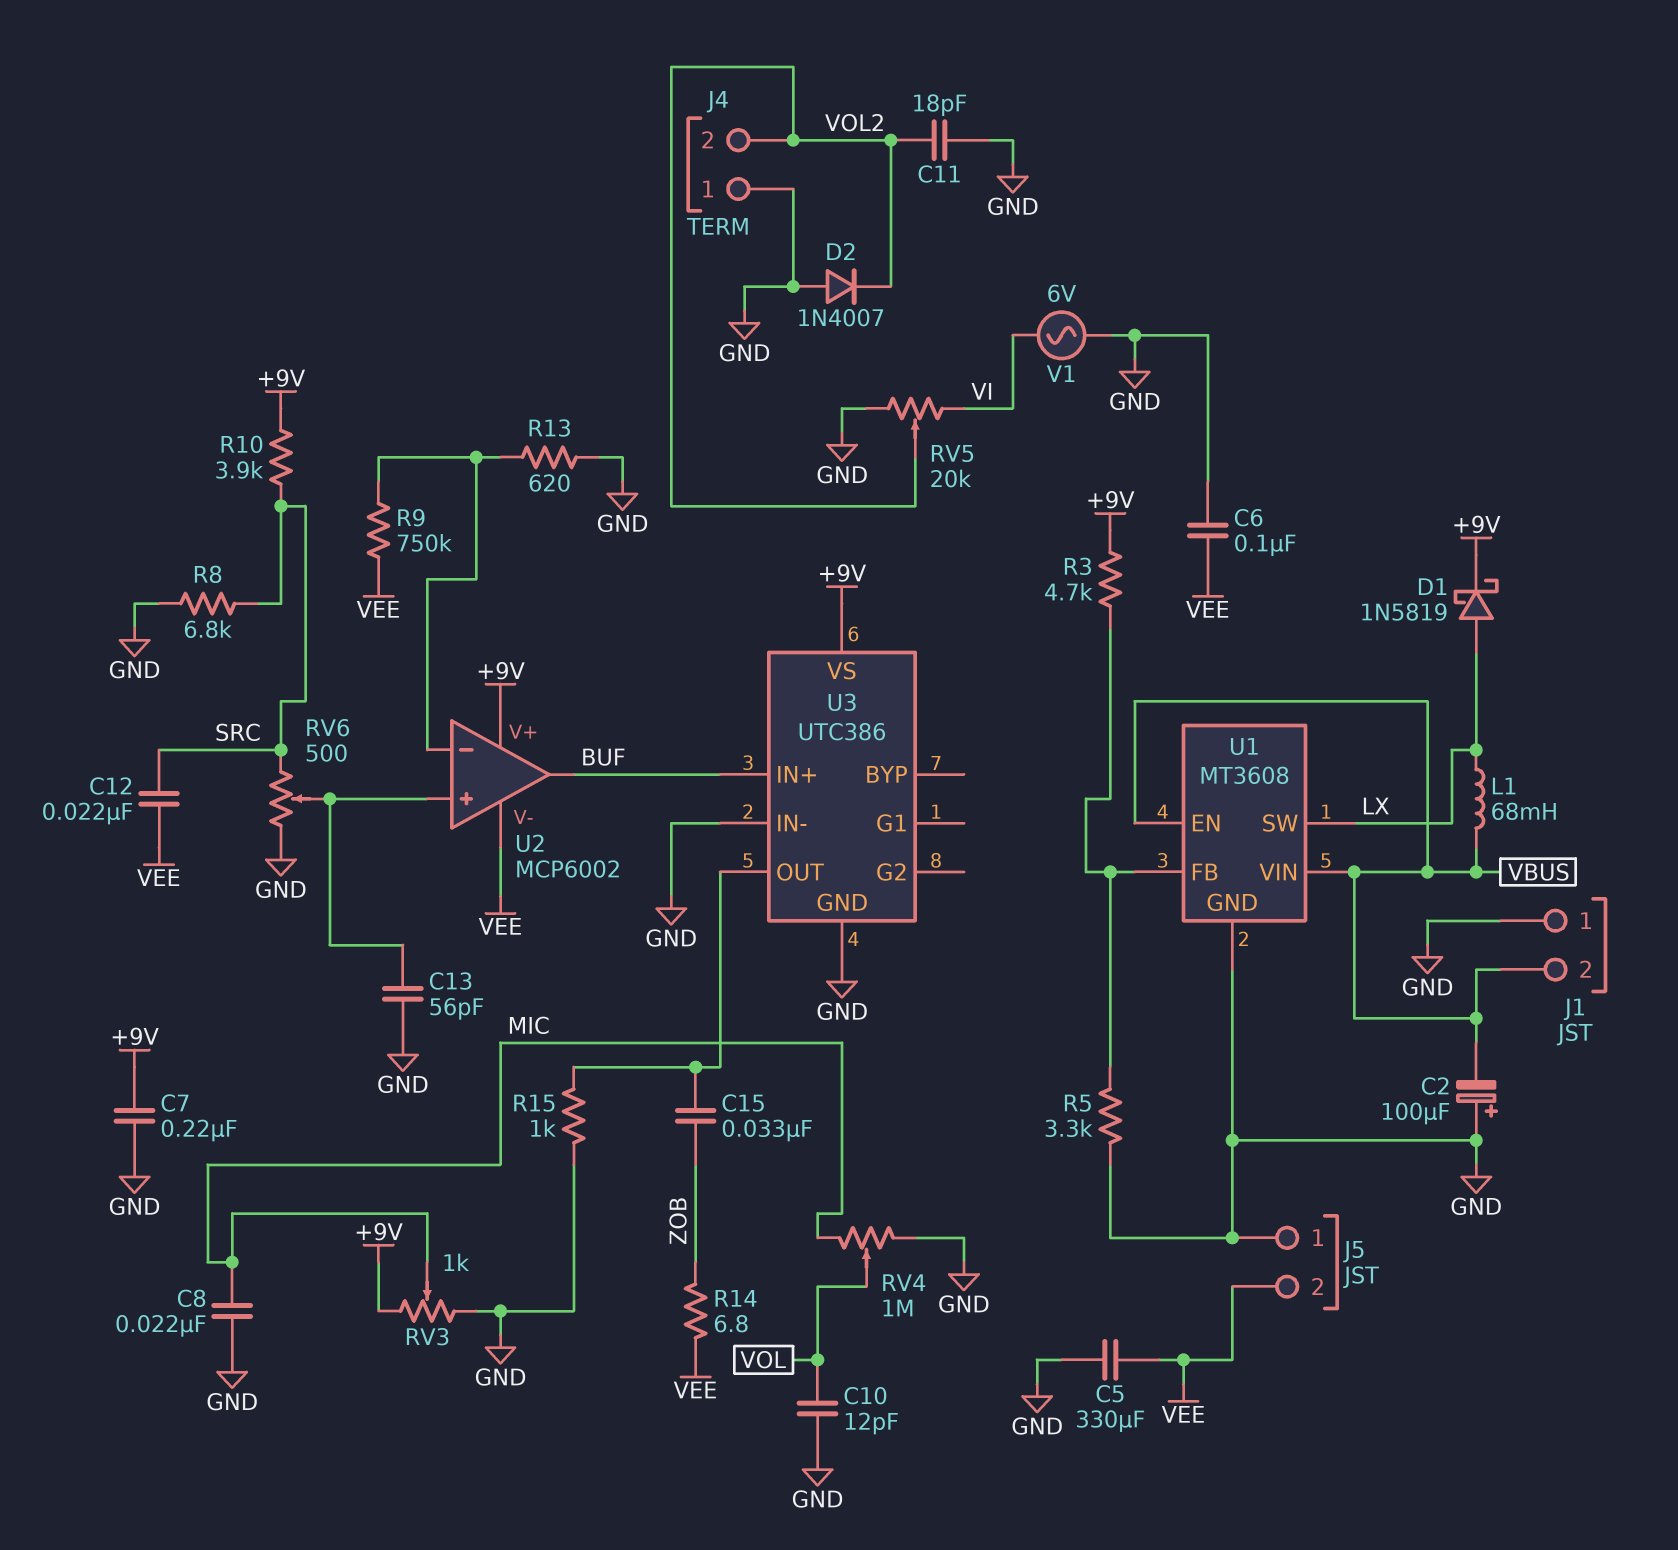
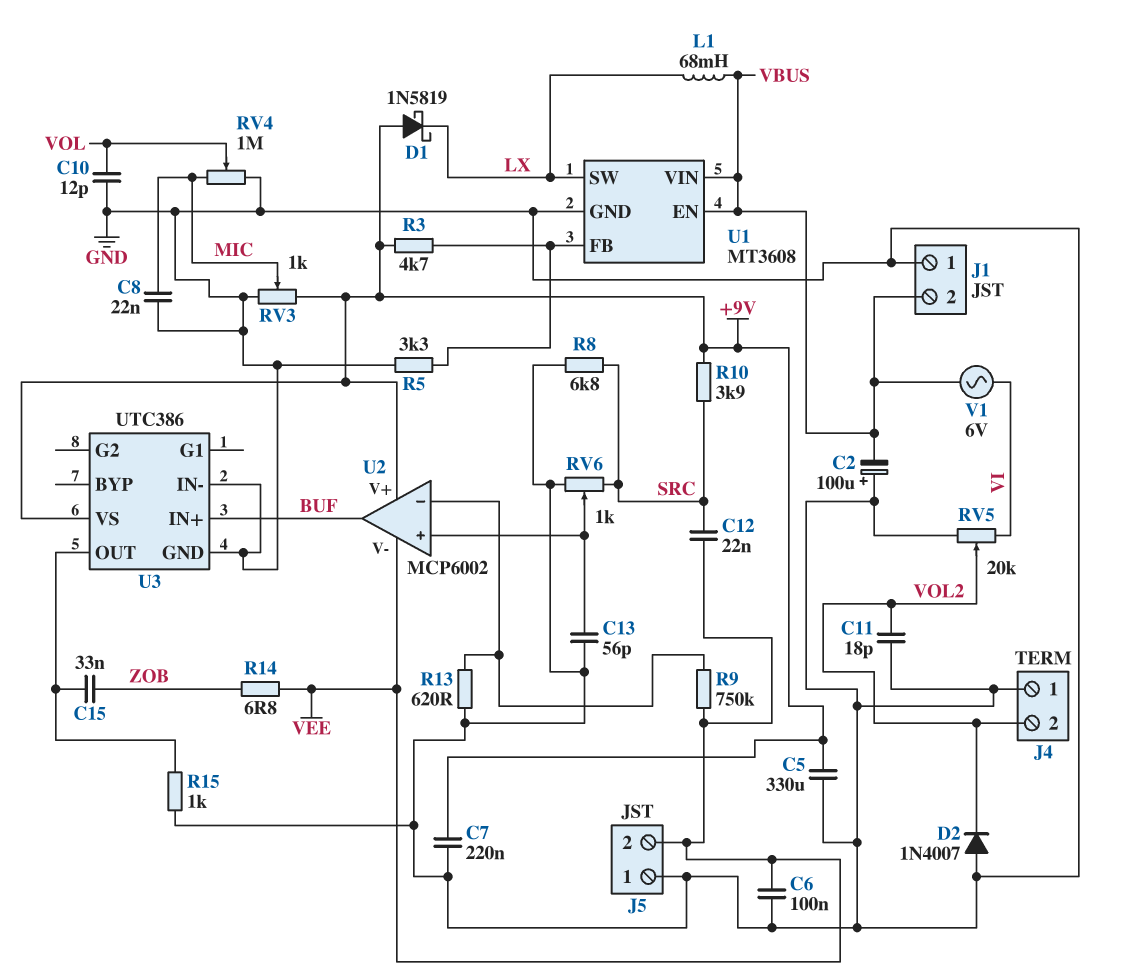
C5: 330uF (GND, VEE) -> 330uF (+9V, GND)
D1: schottky 1N5819 (A LX, K +9V) -> schottky 1N5819 (A +9V, K LX)
RV6: 500 (GND, SRC, wiper U2/in+) -> 1k (GND, SRC, wiper U2/in+)
V1: AC 6V (GND, VI) -> AC 6V (VBUS, VI)

